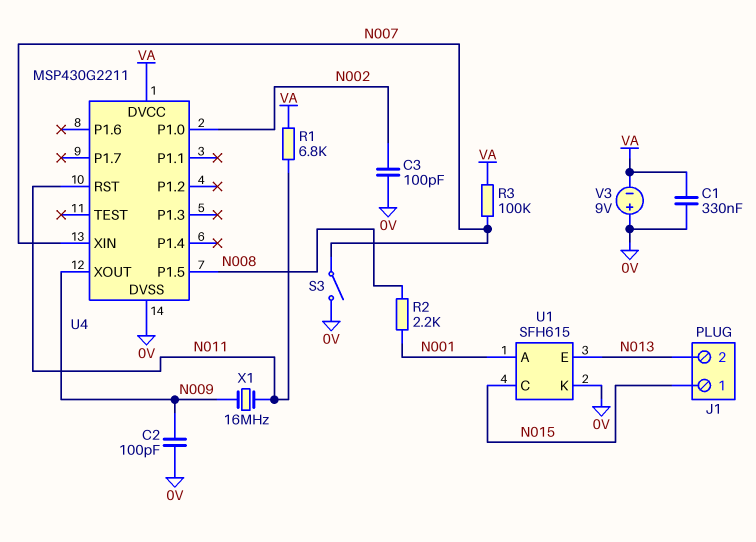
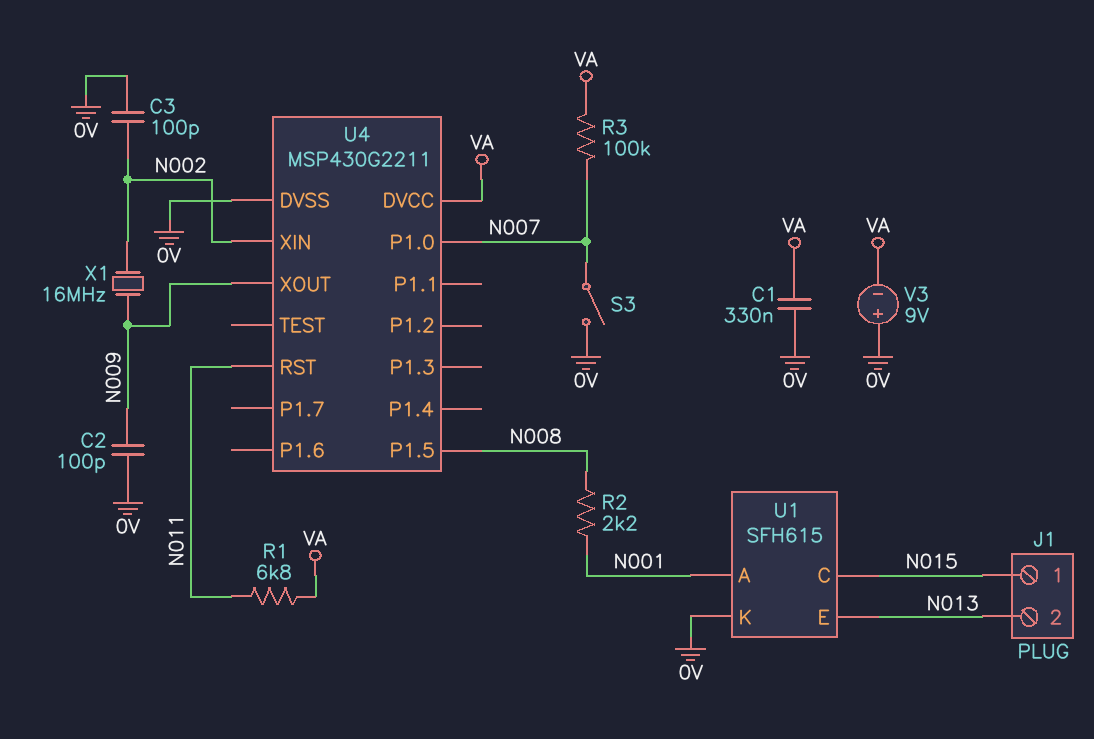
U4 pin P1.0: N002 -> N007
U4 pin XIN: N007 -> N002
X1: 16MHz (N009, N011) -> 16MHz (N002, N009)

